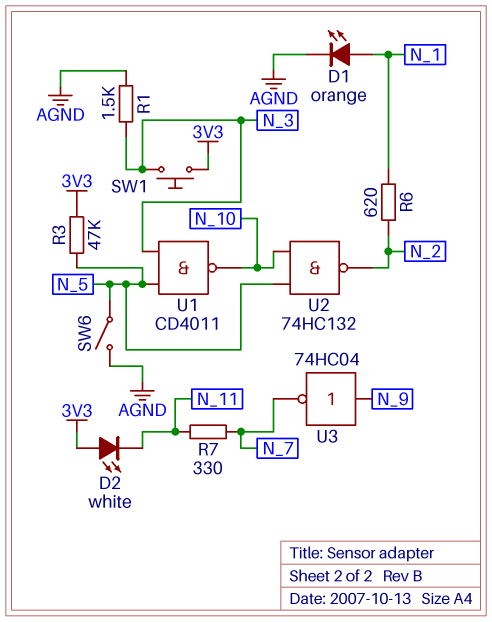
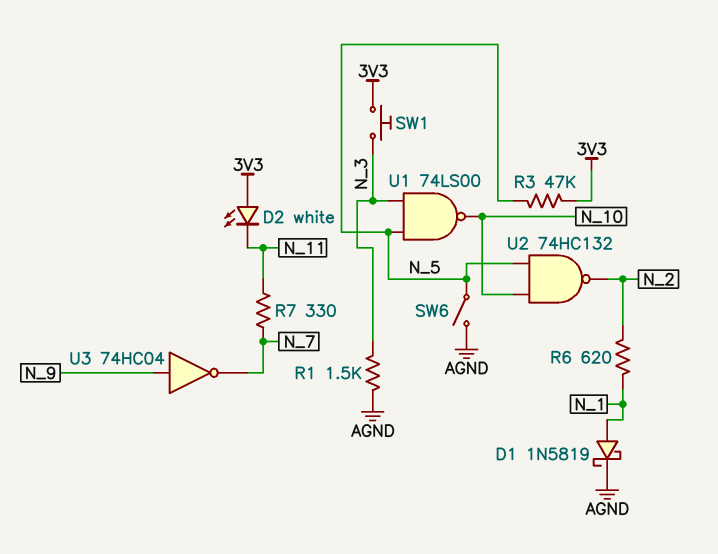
D1: LED orange (A N_1, K AGND) -> schottky 1N5819 (A N_1, K AGND)
U1: NAND CD4011 (in N_3, in N_5, out N_10) -> NAND 74LS00 (in N_3, in N_5, out N_10)

